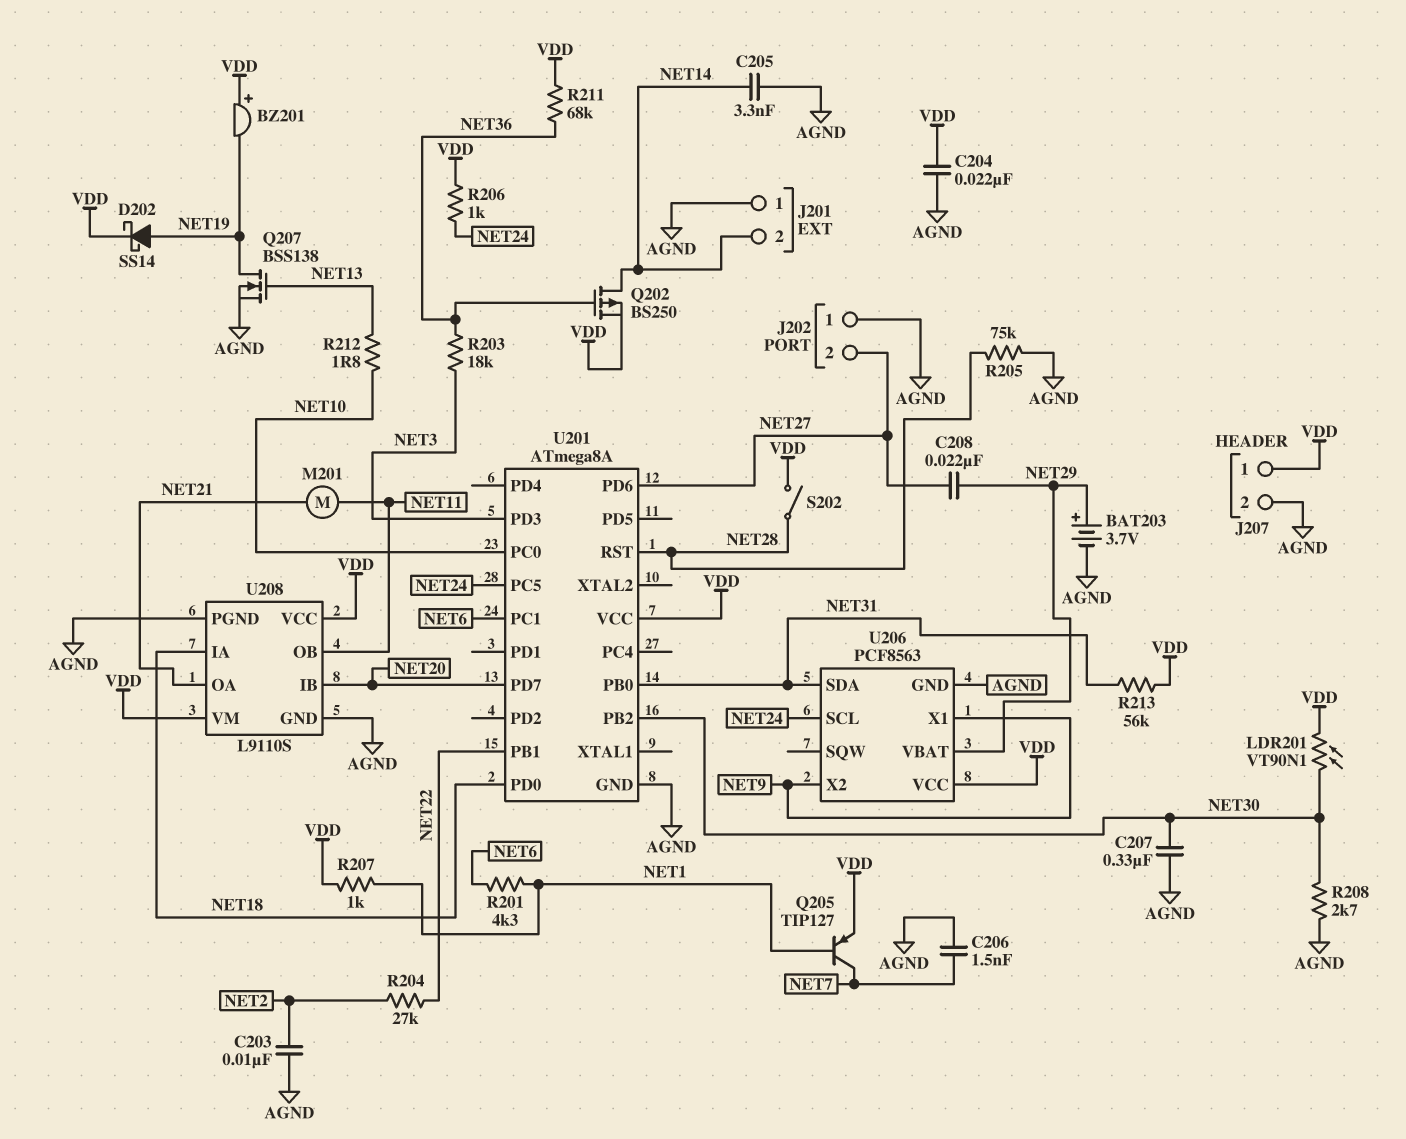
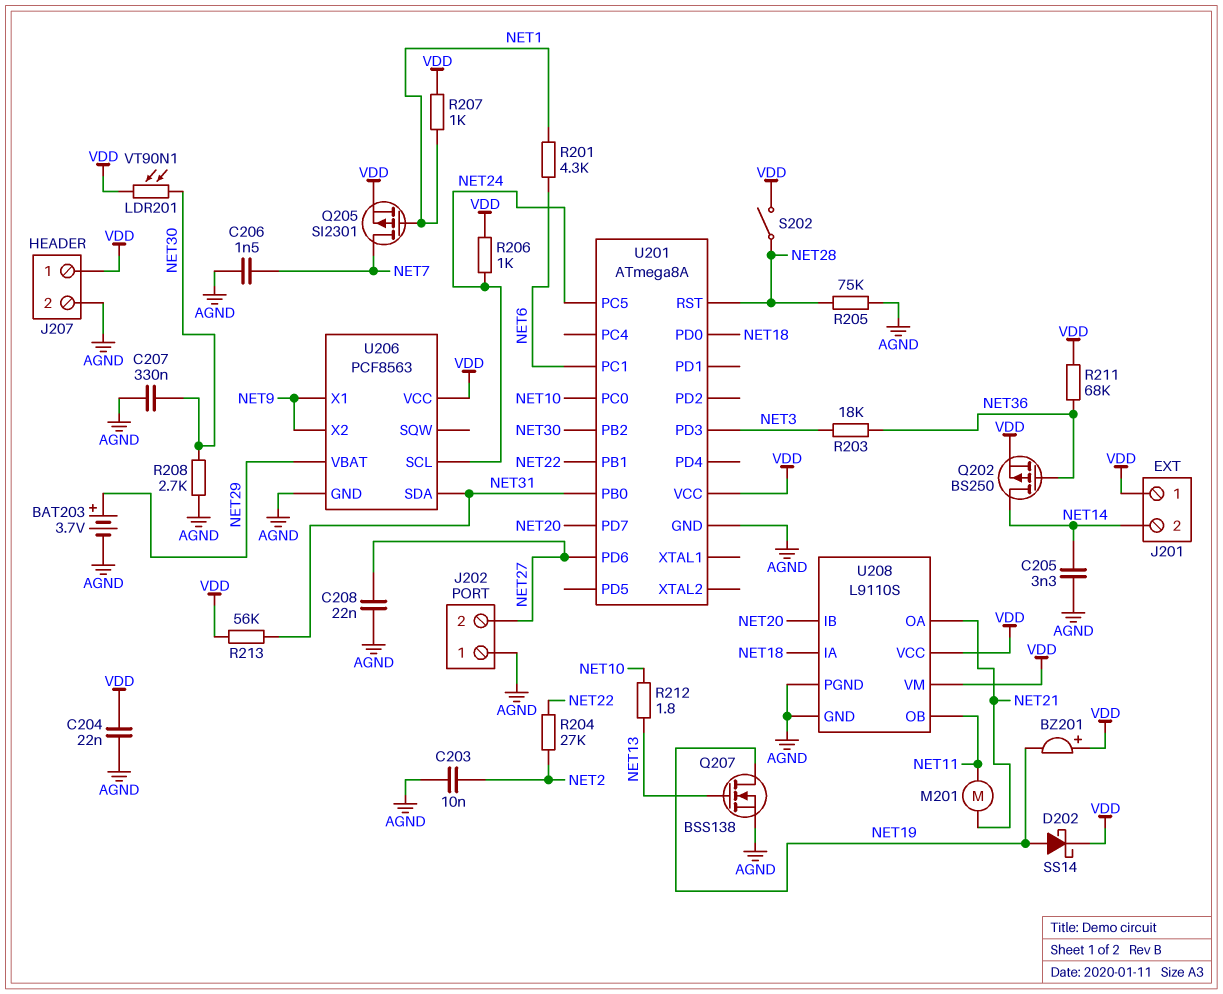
C208: 22nF (NET27, NET29) -> 22nF (AGND, NET27)
J201 pin 1: AGND -> VDD
Q205: PNP TIP127 (B NET1, C NET7, E VDD) -> PMOS SI2301 (G NET1, D NET7, S VDD)

